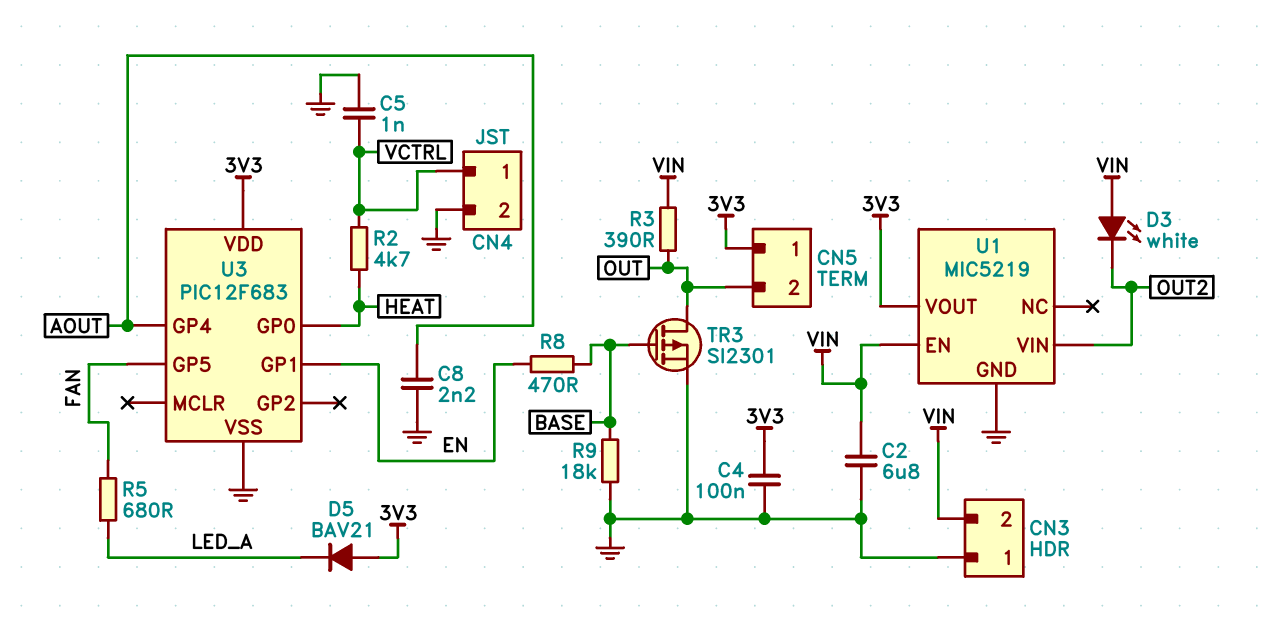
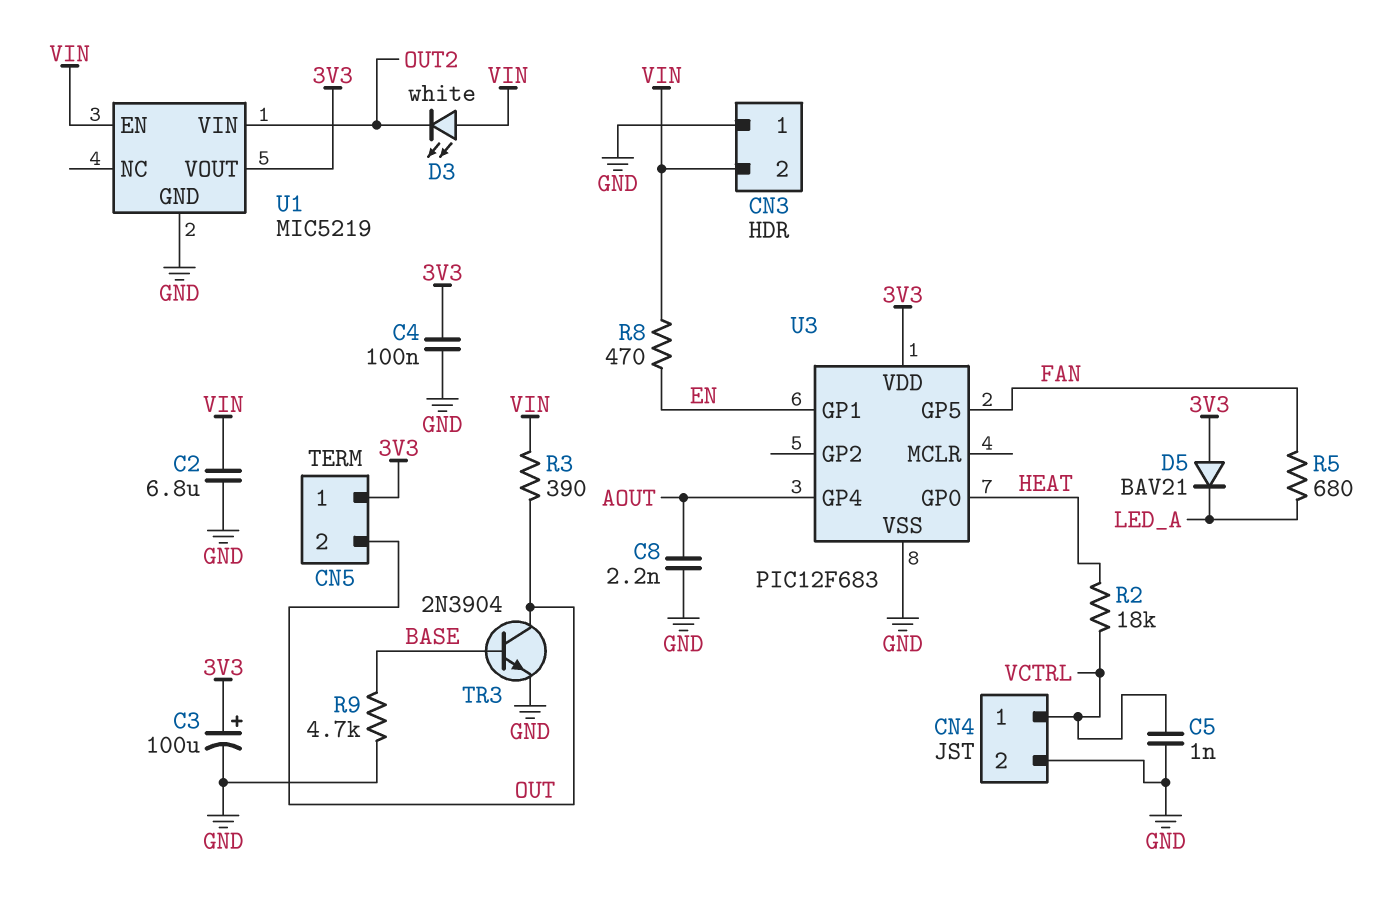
C3: none -> 100uF (plus 3V3, minus GND)
R2: 4.7k (HEAT, VCTRL) -> 18k (HEAT, VCTRL)
R8: 470 (BASE, EN) -> 470 (EN, VIN)
R9: 18k (BASE, GND) -> 4.7k (BASE, GND)
TR3: PMOS SI2301 (G BASE, D OUT, S GND) -> NPN 2N3904 (B BASE, C OUT, E GND)

